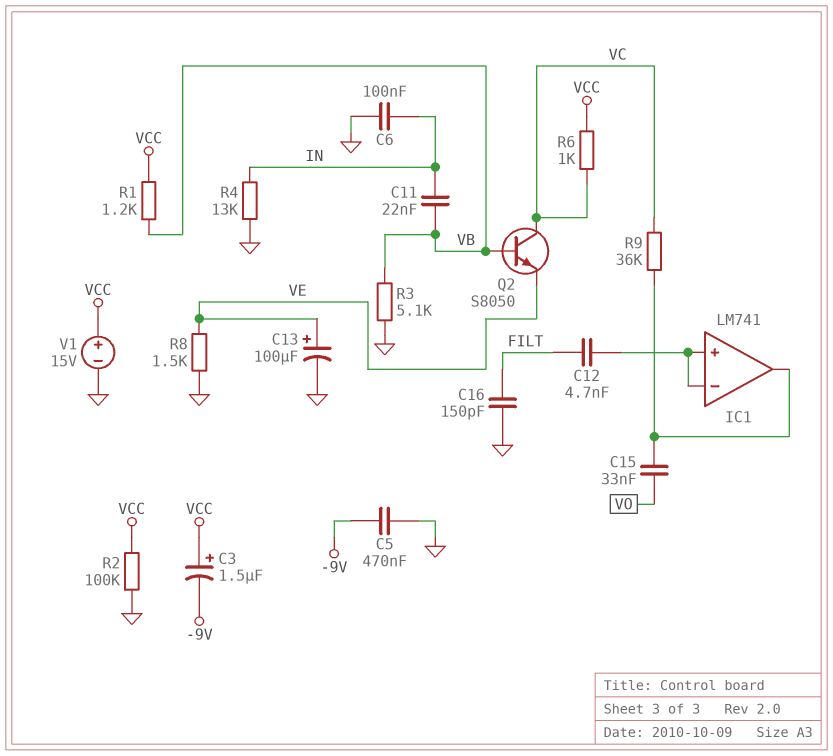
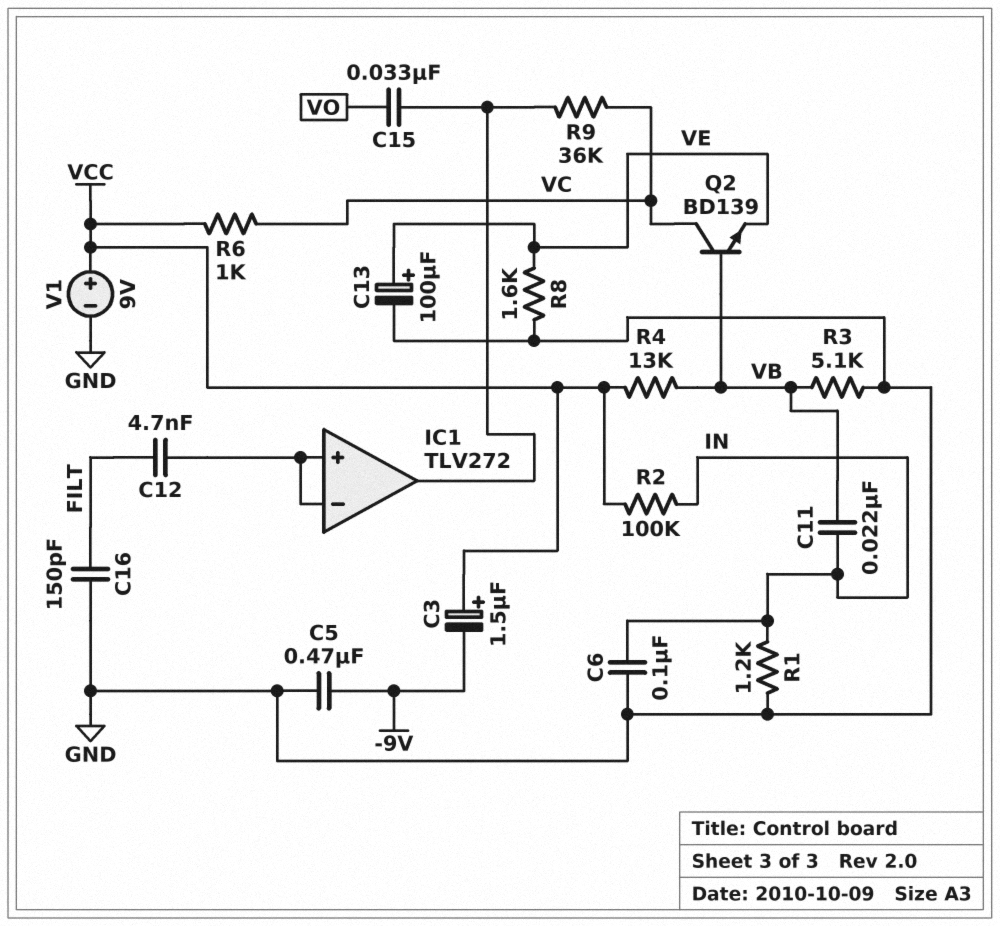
IC1: LM741 -> TLV272
Q2: NPN S8050 (B VB, C VC, E VE) -> NPN BD139 (B VB, C VC, E VE)
R1: 1.2k (VB, VCC) -> 1.2k (GND, IN)
R2: 100k (GND, VCC) -> 100k (IN, VCC)
R4: 13k (GND, IN) -> 13k (VB, VCC)
R8: 1.5k (GND, VE) -> 1.6k (GND, VE)
V1: 15V (plus VCC, minus GND) -> 9V (plus VCC, minus GND)

